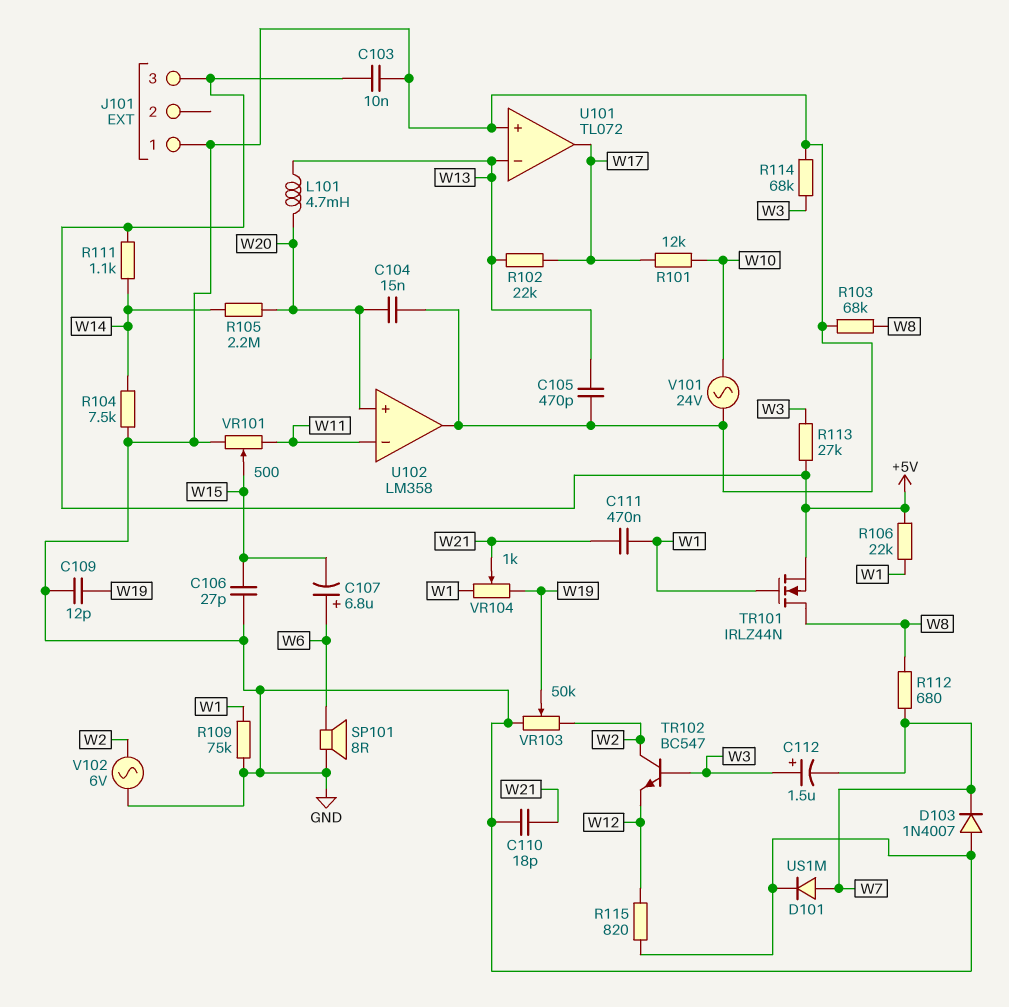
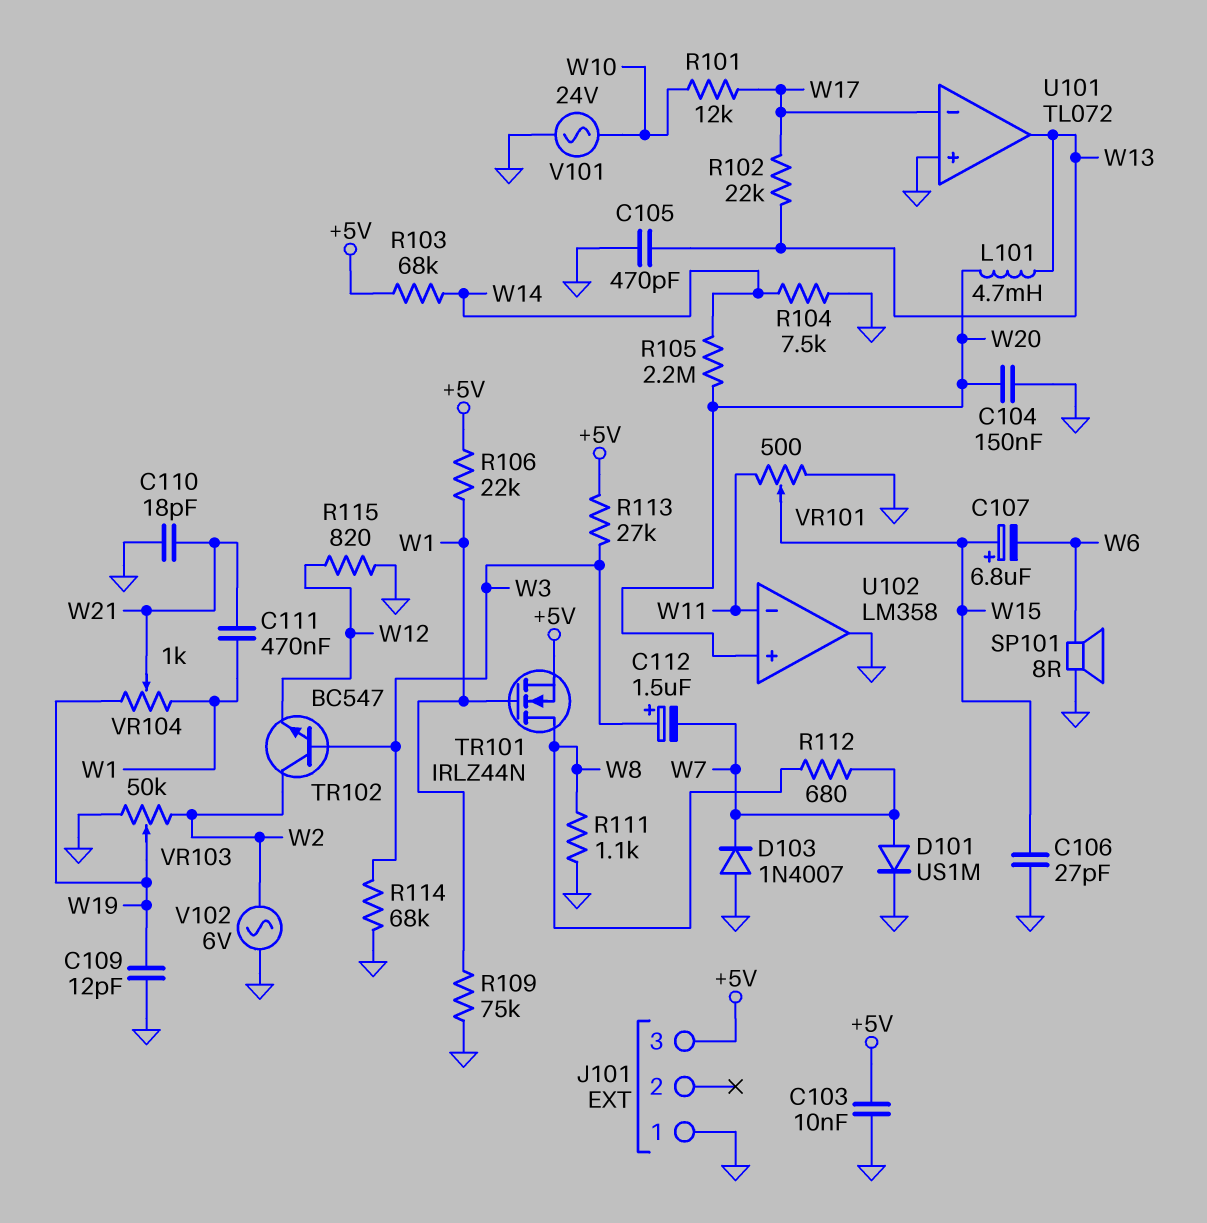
C104: 15nF (GND, W20) -> 150nF (GND, W20)
C107: 6.8uF (plus W6, minus W15) -> 6.8uF (plus W15, minus W6)
R103: 68k (GND, W8) -> 68k (+5V, W14)
R111: 1.1k (+5V, W14) -> 1.1k (GND, W8)
U101 pin in-: W13 -> W17
U101 pin out: W17 -> W13

